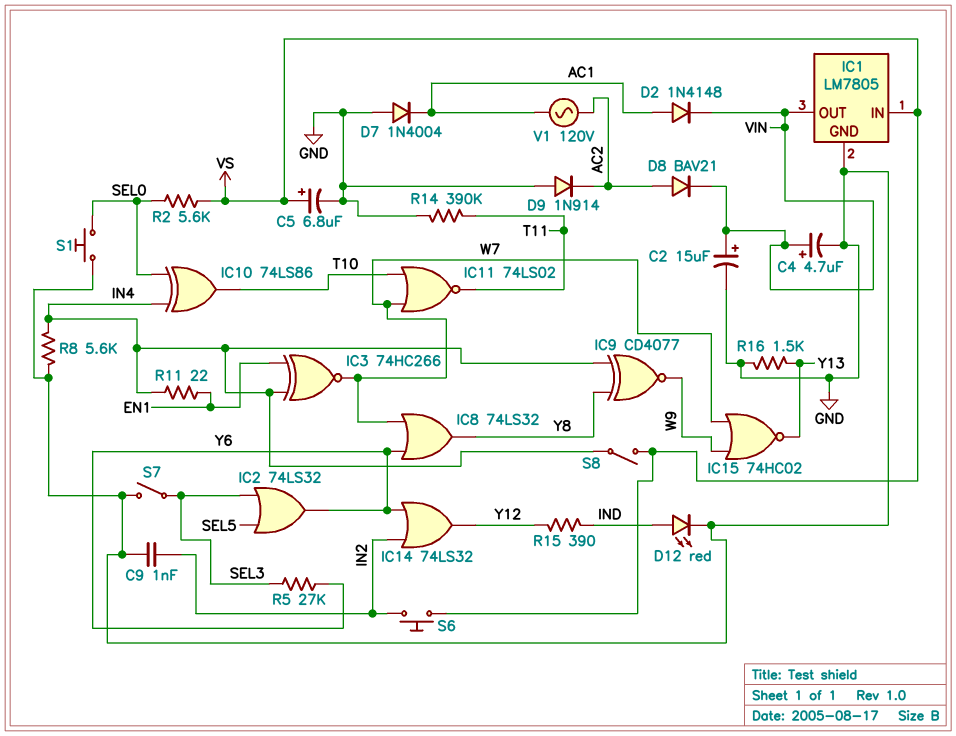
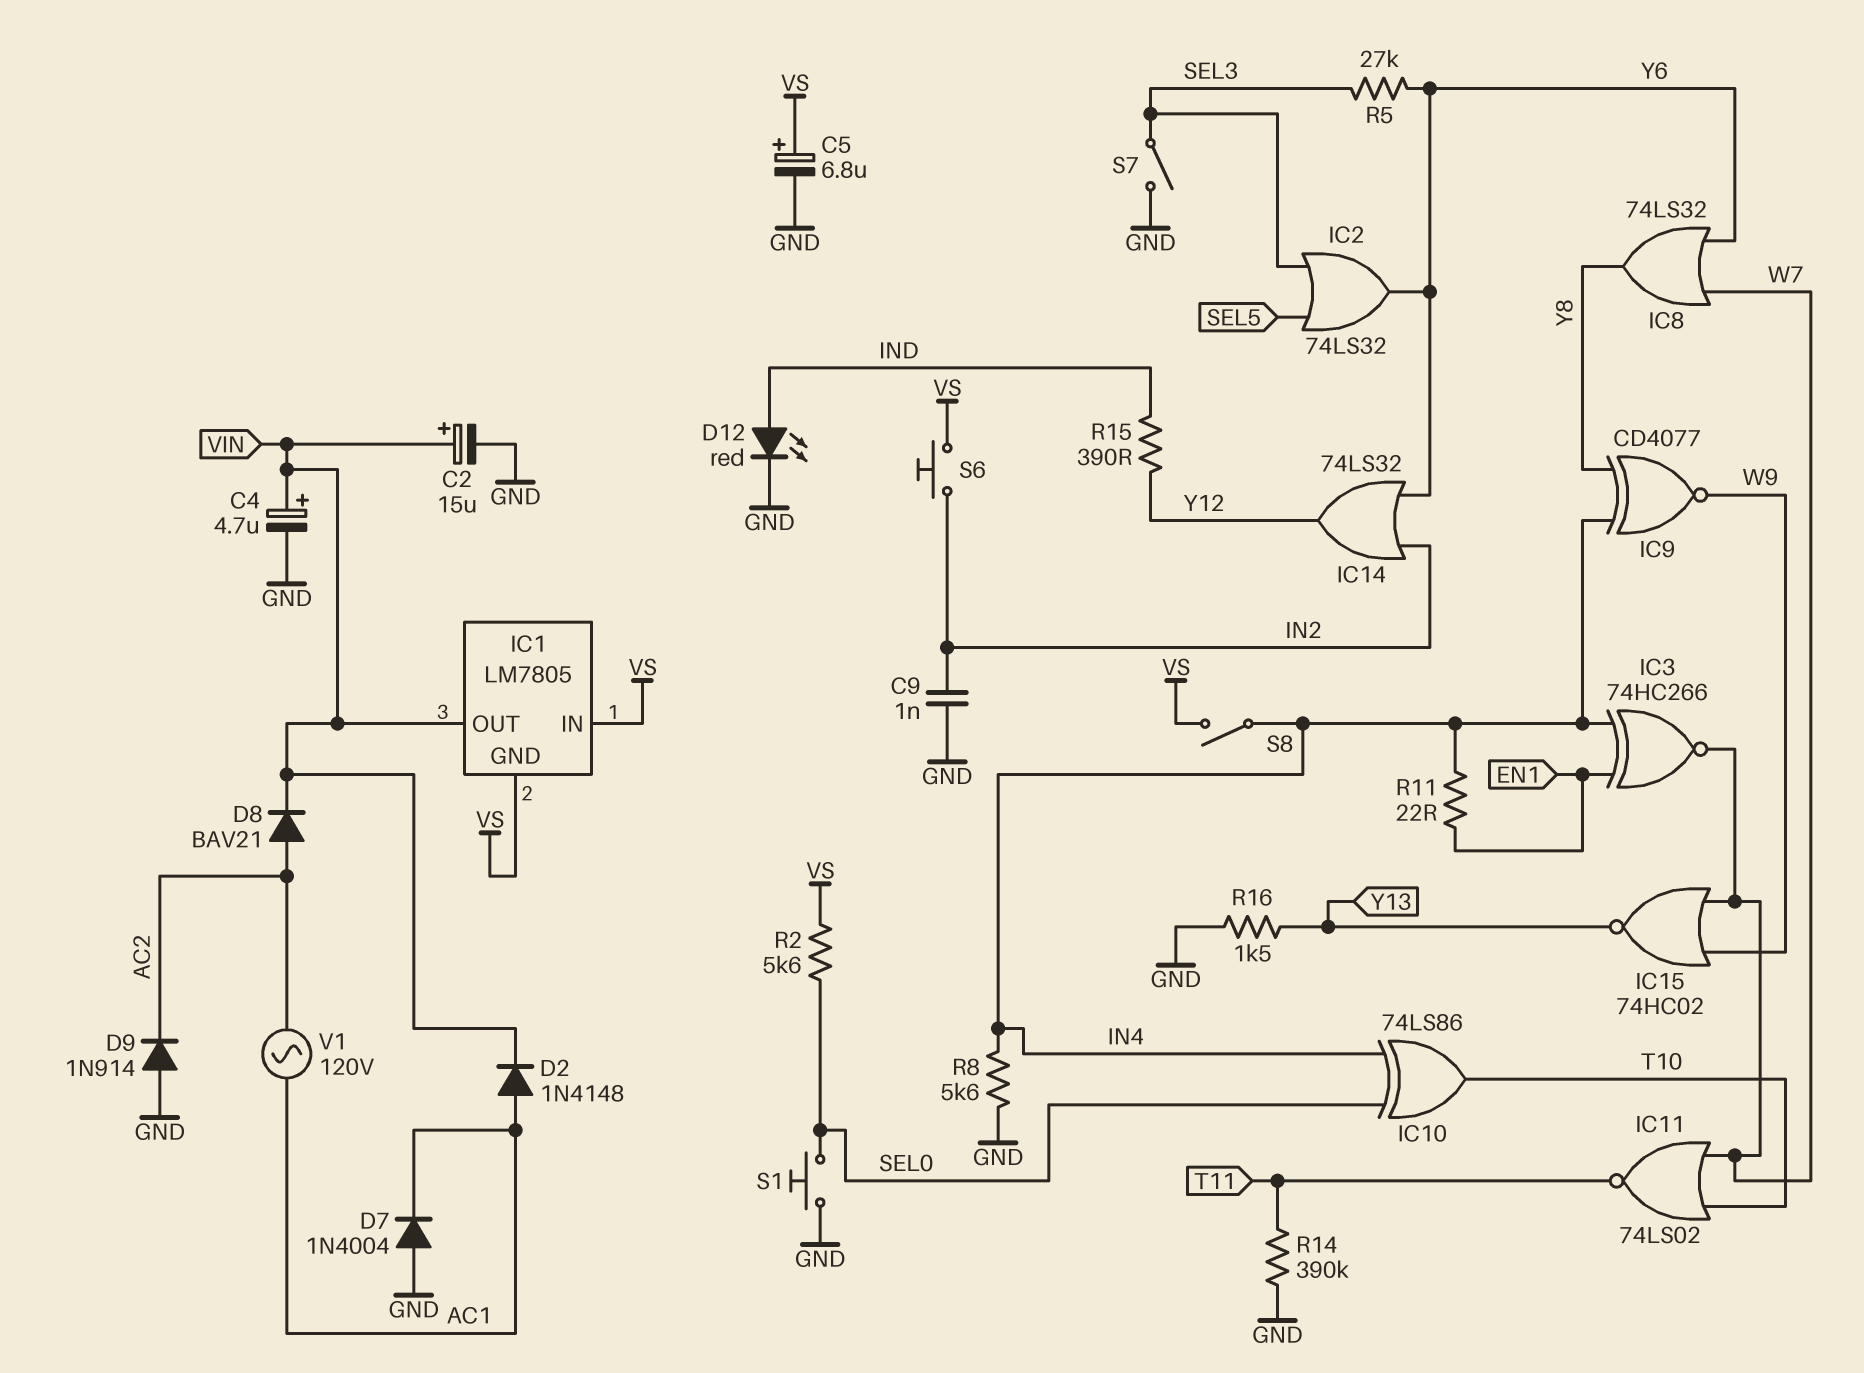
IC1 pin GND: GND -> VS

